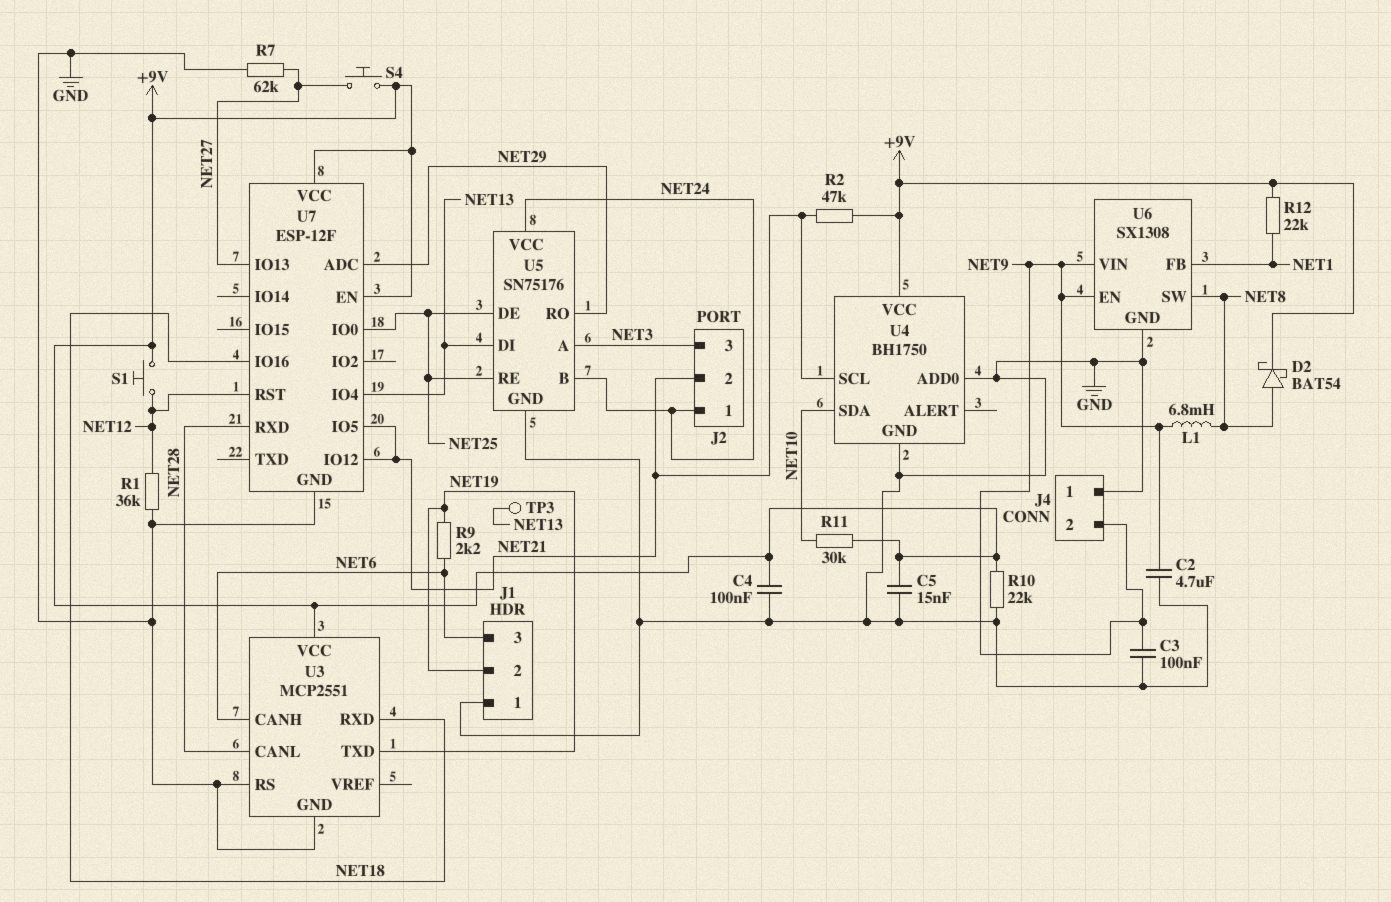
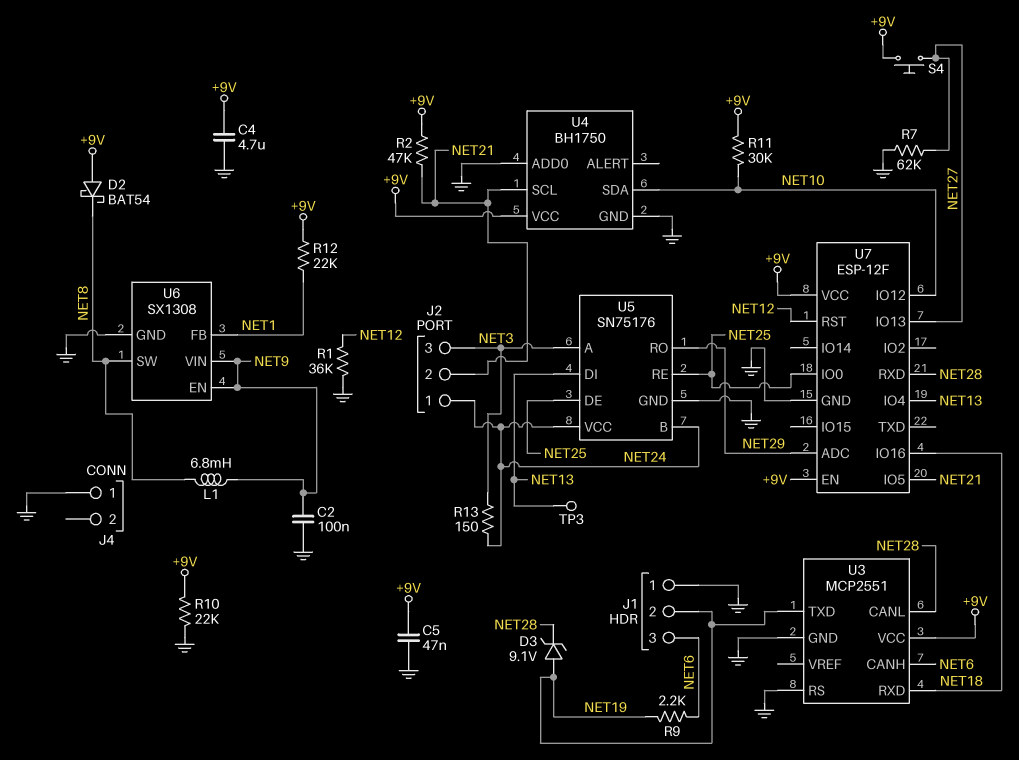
C2: 4.7uF (GND, NET9) -> 100nF (GND, NET9)
C3: 100nF (GND, NET9) -> none
C4: 100nF (+9V, GND) -> 4.7uF (+9V, GND)
C5: 15nF (+9V, GND) -> 47nF (+9V, GND)
D2: schottky BAT54 (A NET8, K +9V) -> schottky BAT54 (A +9V, K NET8)
D3: none -> zener 9.1V (A NET19, K NET28)
J4 pin 2: NET9 -> none
R13: none -> 150 (NET3, NET24)
S1: button (+9V, NET12) -> none
U7 pin IO12: NET21 -> NET10

